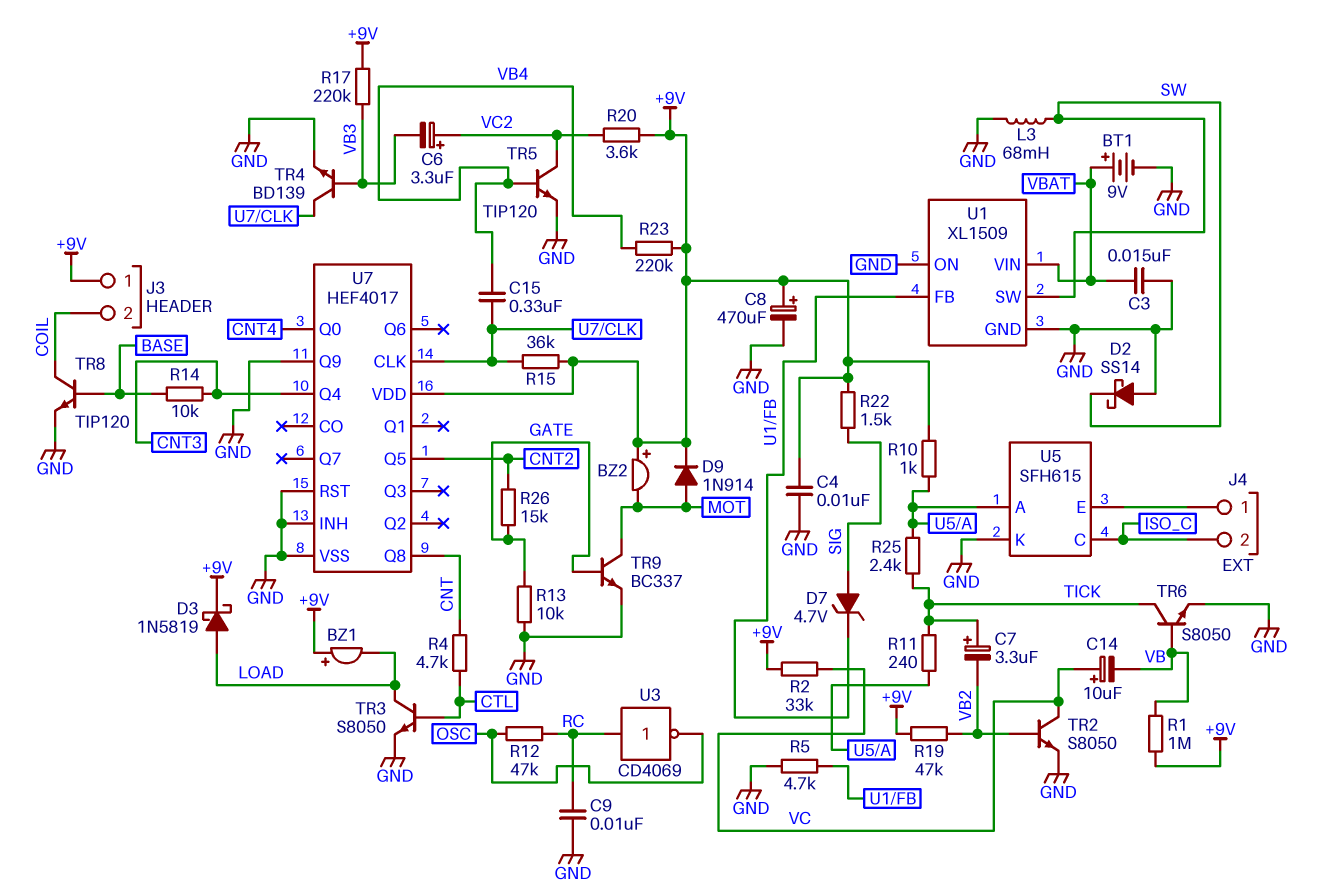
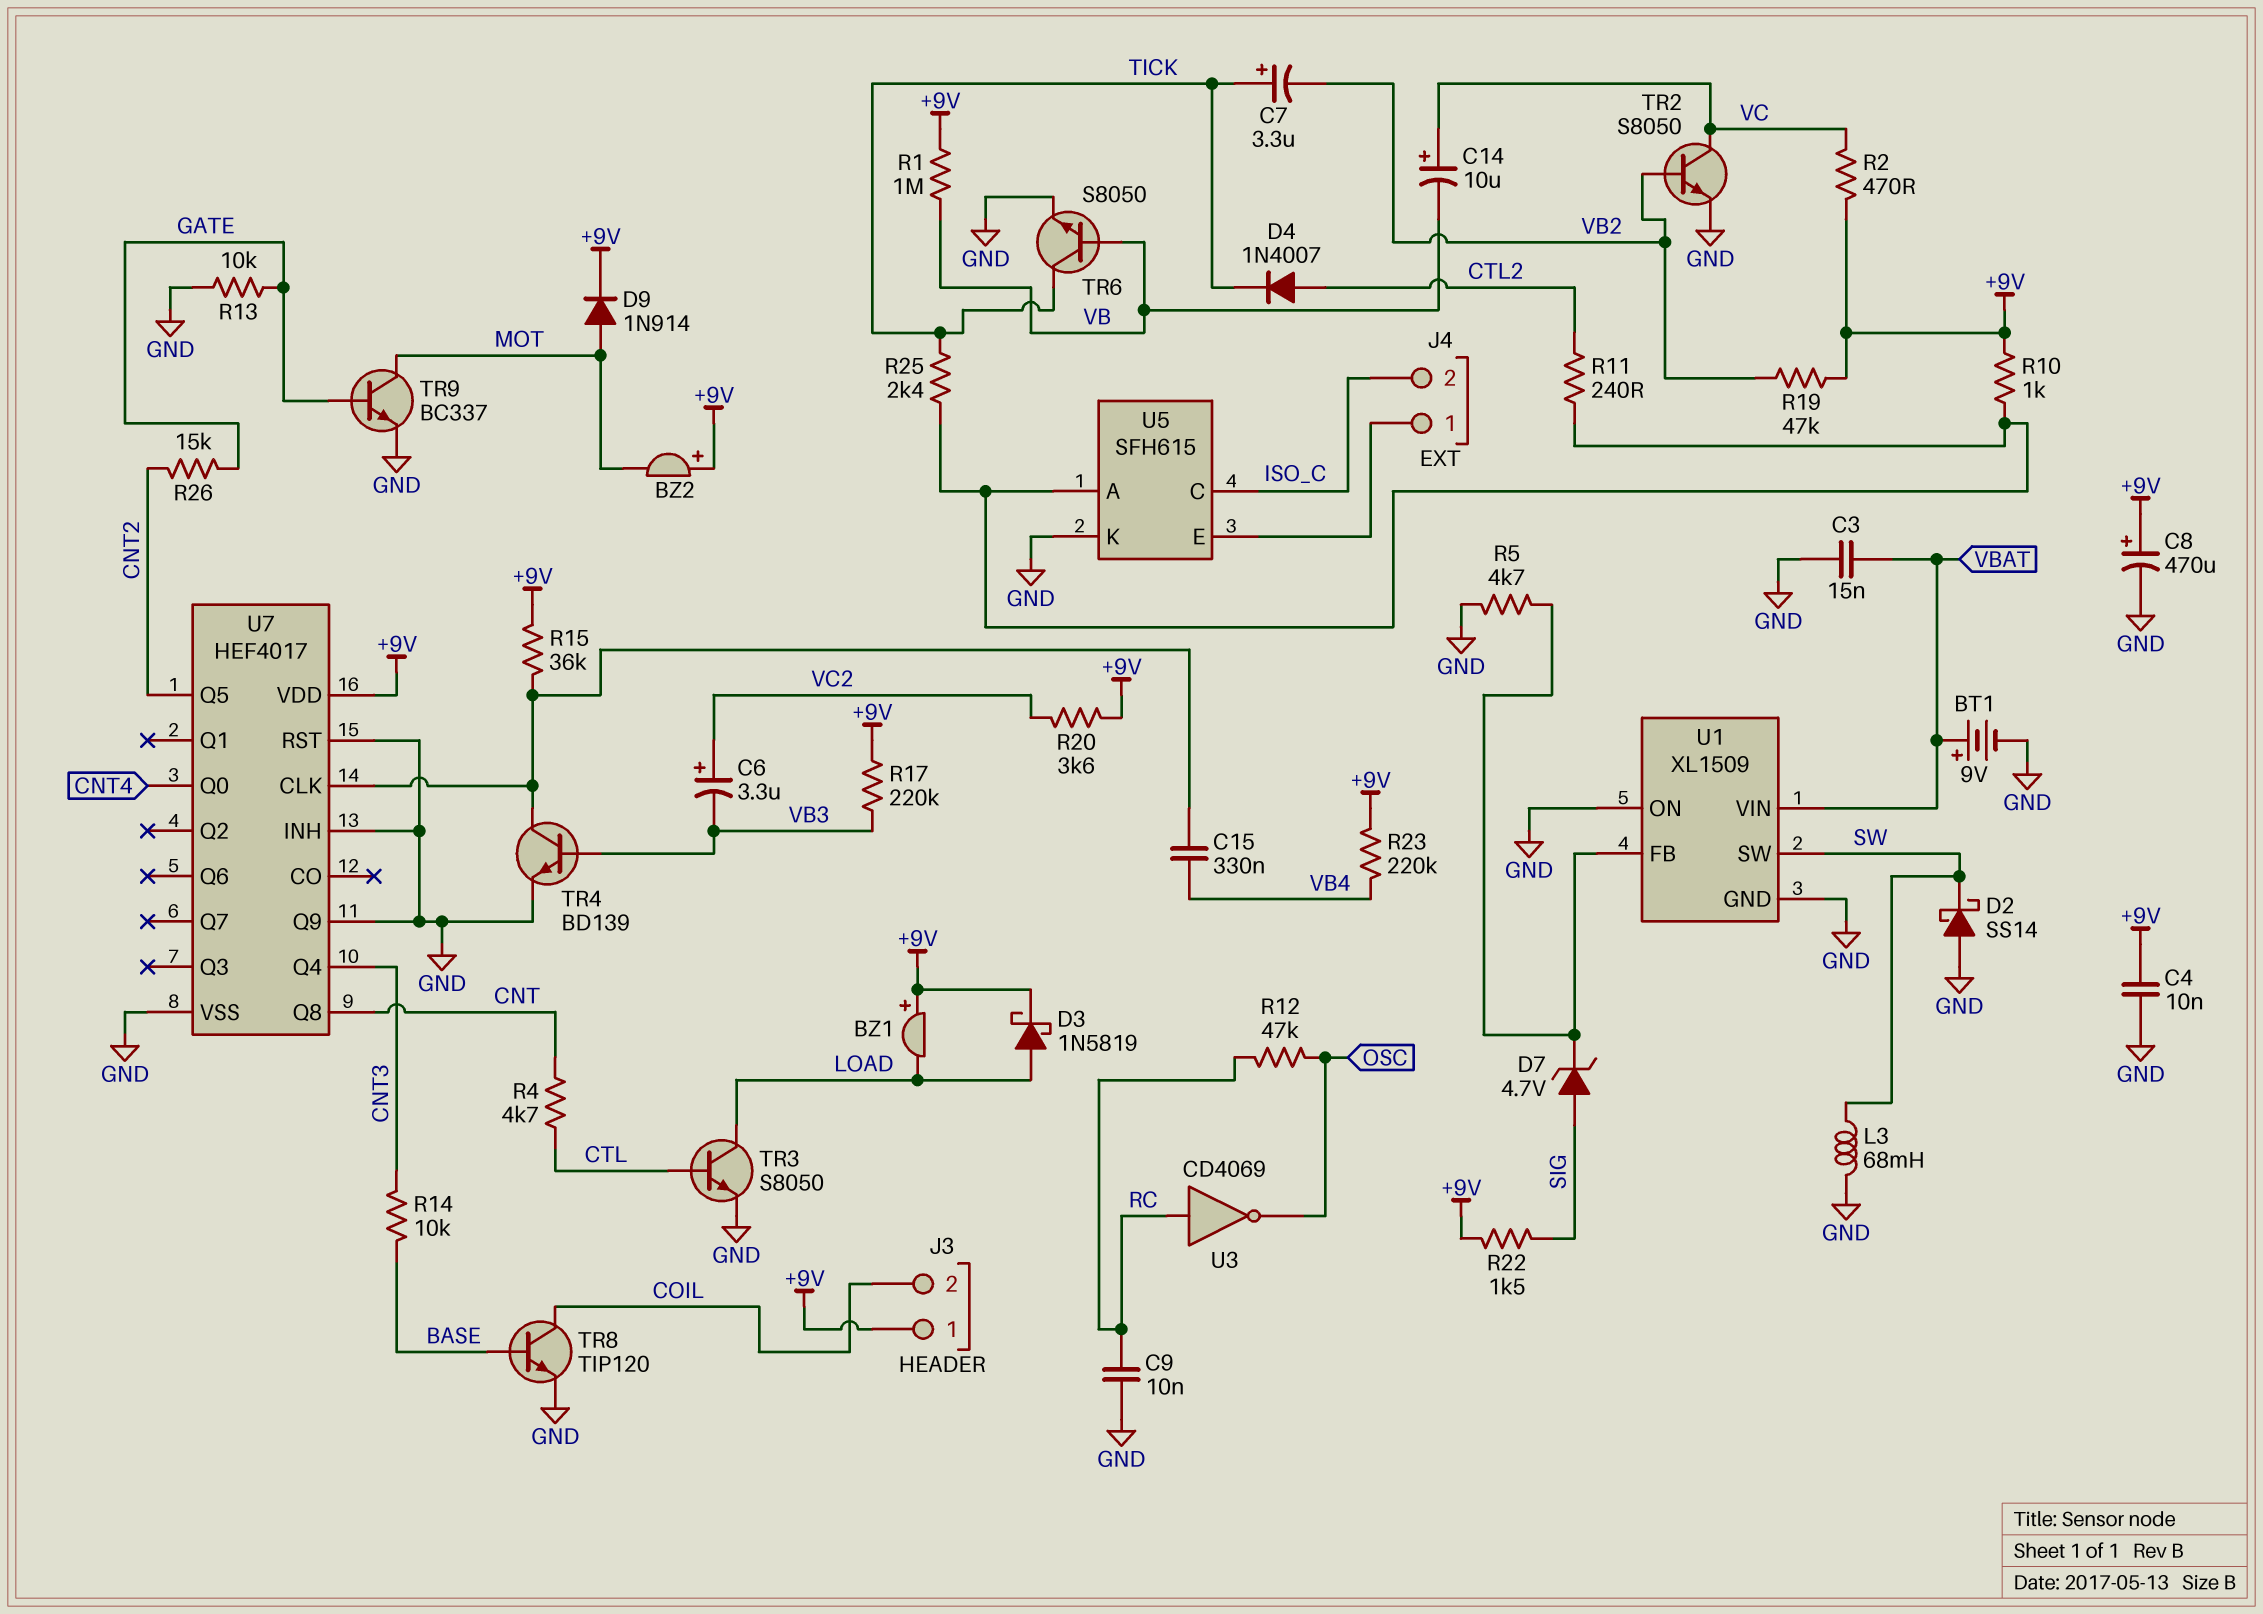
D4: none -> diode 1N4007 (A CTL2, K TICK)
R2: 33k (+9V, VC) -> 470 (+9V, VC)
R11: 240 (TICK, U5/A) -> 240 (CTL2, U5/A)
TR5: NPN TIP120 (B VB4, C VC2, E GND) -> none

